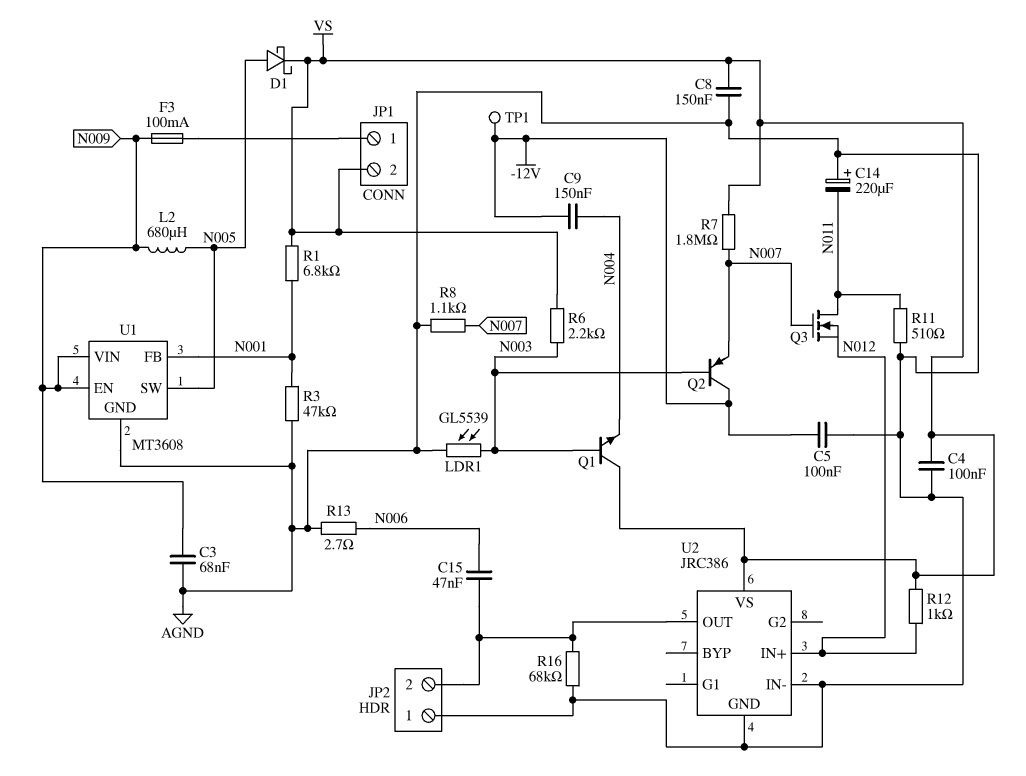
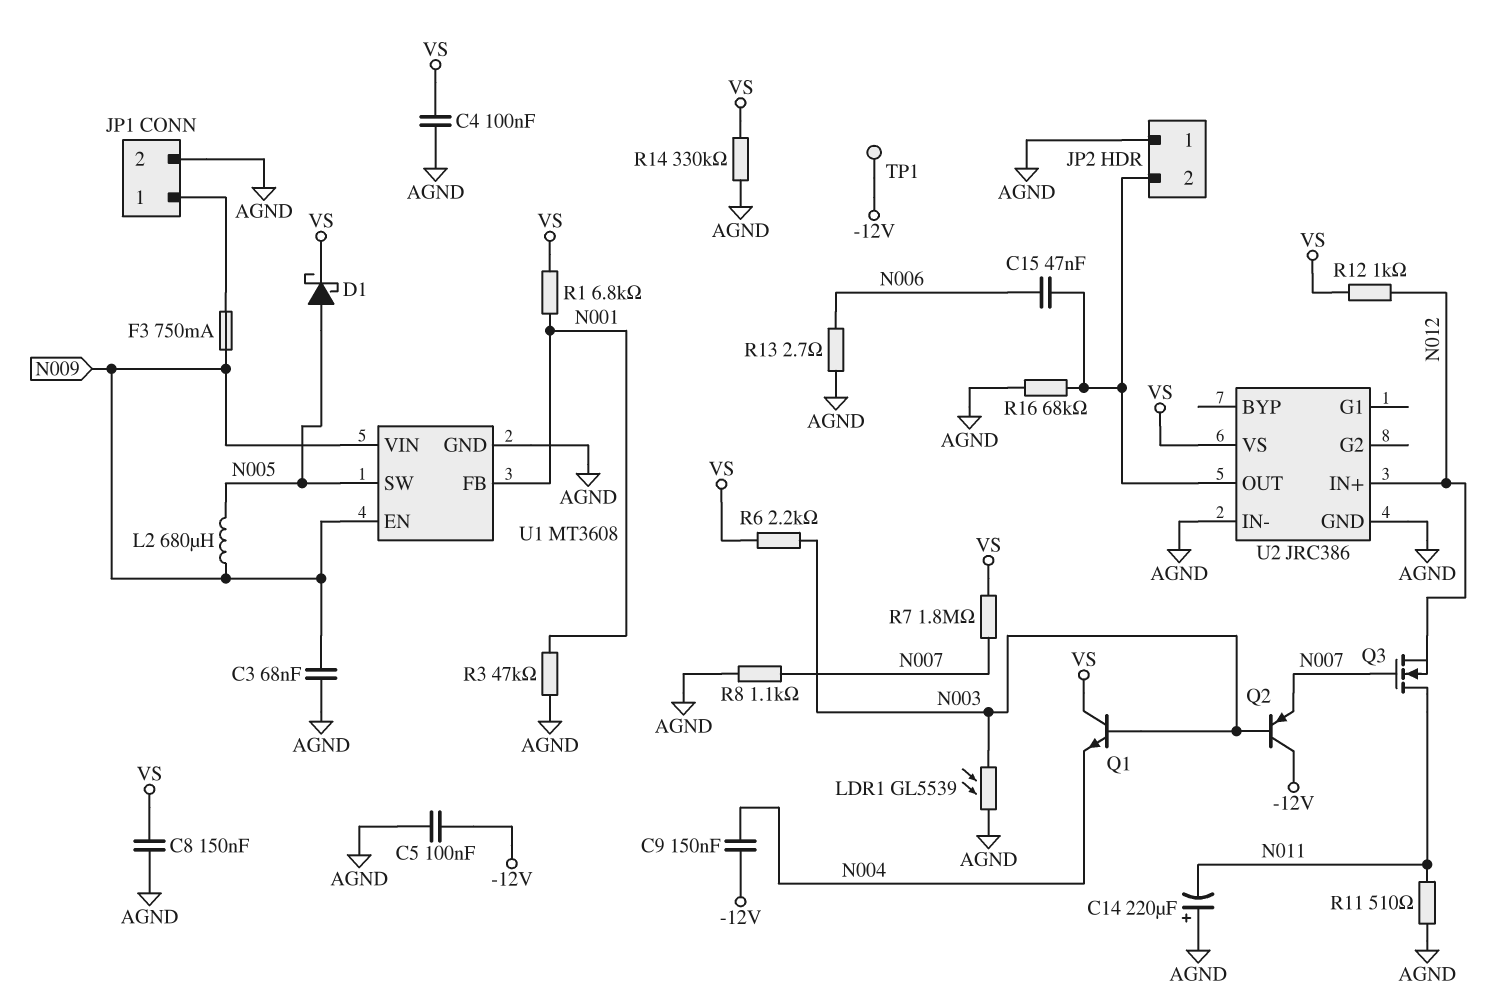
F3: 100mA (JP1/1, N009) -> 750mA (JP1/1, N009)
JP1 pin 2: VS -> AGND
R14: none -> 330k (AGND, VS)

